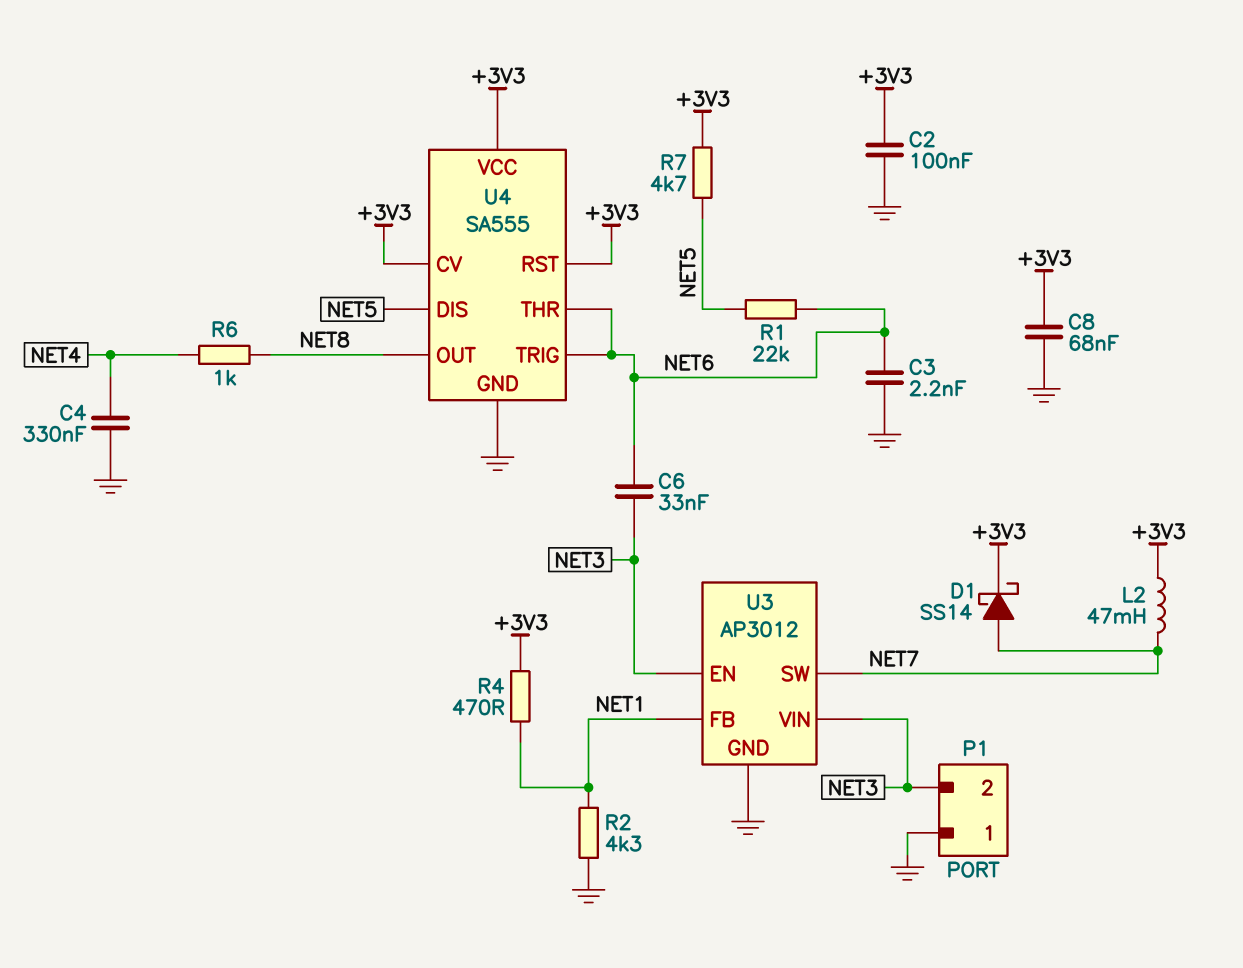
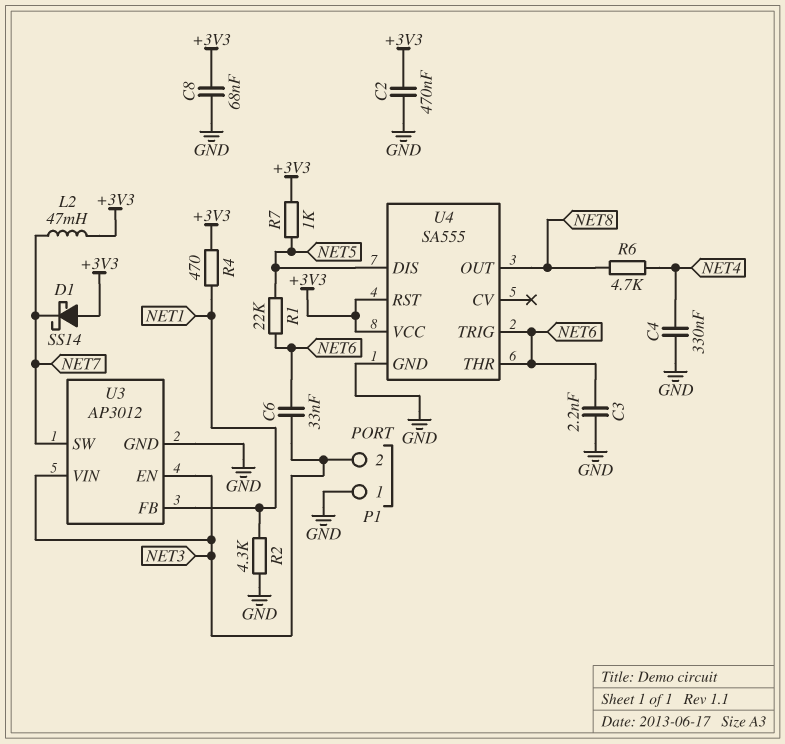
C2: 100nF (+3V3, GND) -> 470nF (+3V3, GND)
D1: schottky SS14 (A NET7, K +3V3) -> schottky SS14 (A +3V3, K NET7)
R6: 1k (NET4, NET8) -> 4.7k (NET4, NET8)
R7: 4.7k (+3V3, NET5) -> 1k (+3V3, NET5)
U4 pin CV: +3V3 -> none

